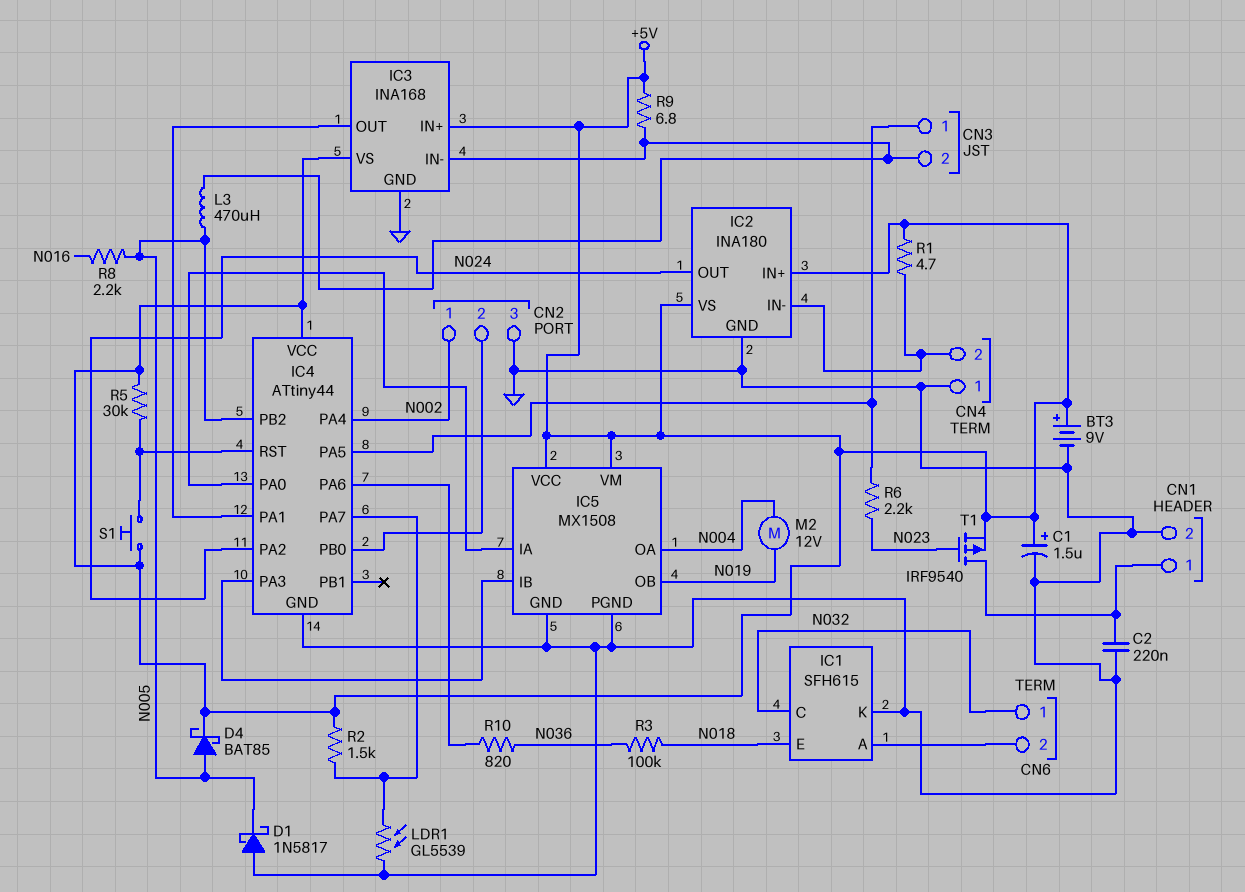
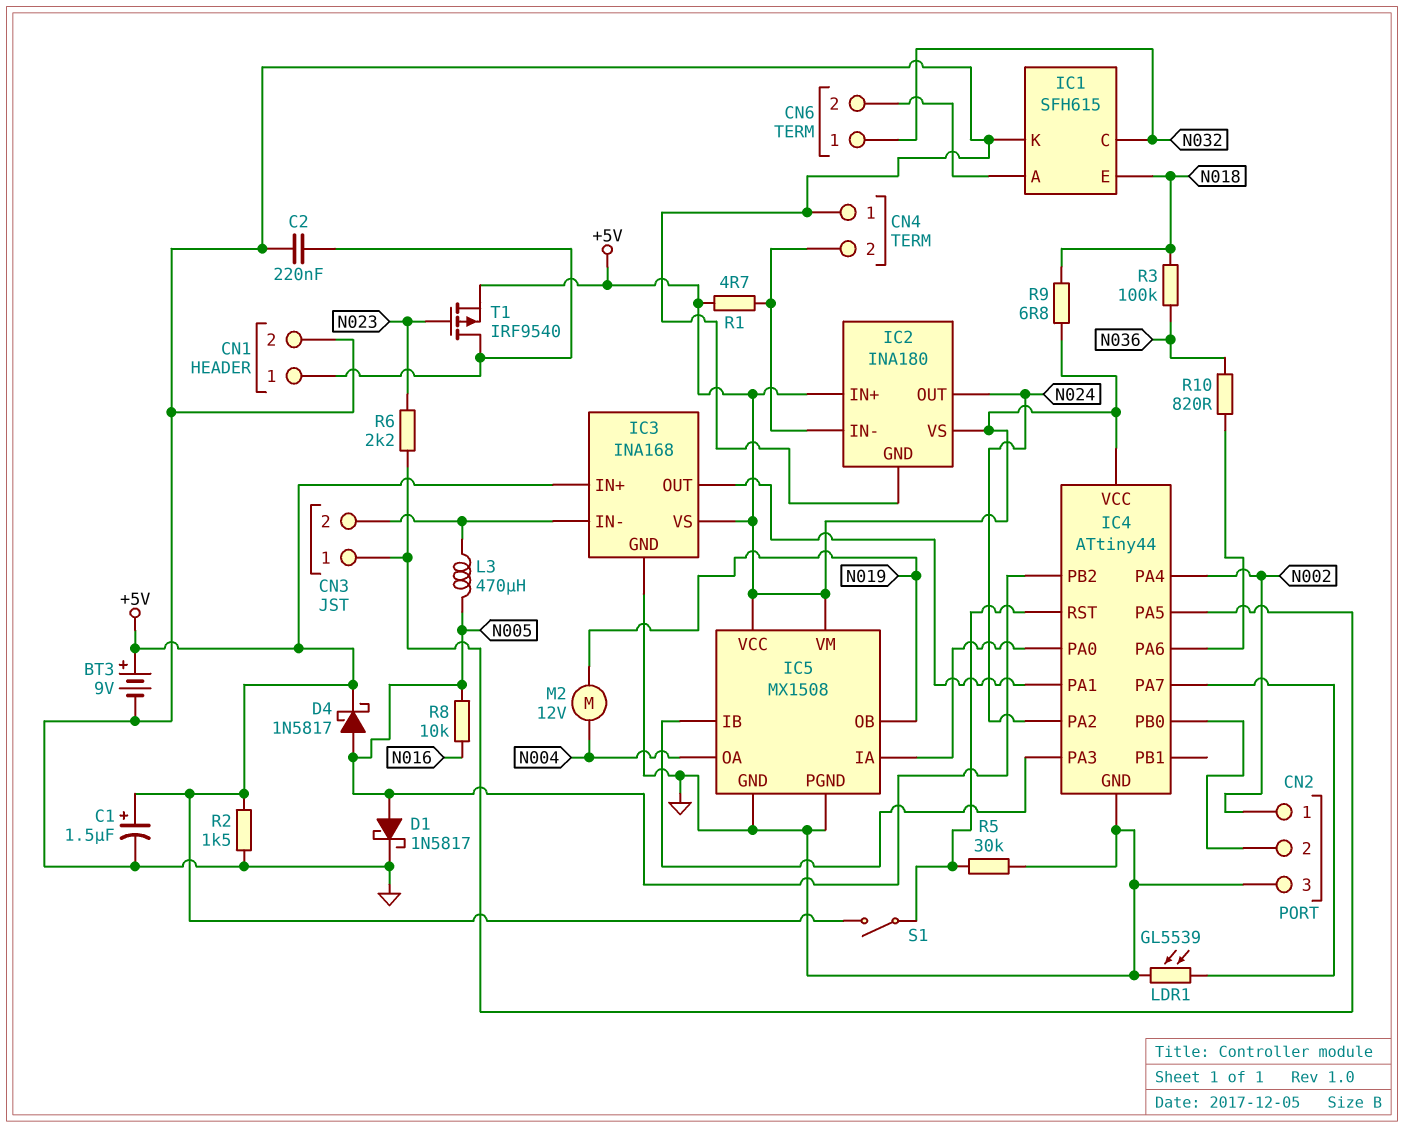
D1: schottky 1N5817 (A GND, K N005) -> schottky 1N5817 (A N005, K GND)
D4: schottky BAT85 (A N005, K +5V) -> schottky 1N5817 (A N005, K +5V)
R2: 1.5k (+5V, IC4/PA7) -> 1.5k (+5V, GND)
R5: 30k (+5V, IC4/RST) -> 30k (GND, IC4/RST)
R8: 2.2k (N005, N016) -> 10k (N005, N016)
R9: 6.8 (+5V, CN3/2) -> 6.8 (+5V, N018)
S1: button (+5V, IC4/RST) -> switch (+5V, IC4/RST)

